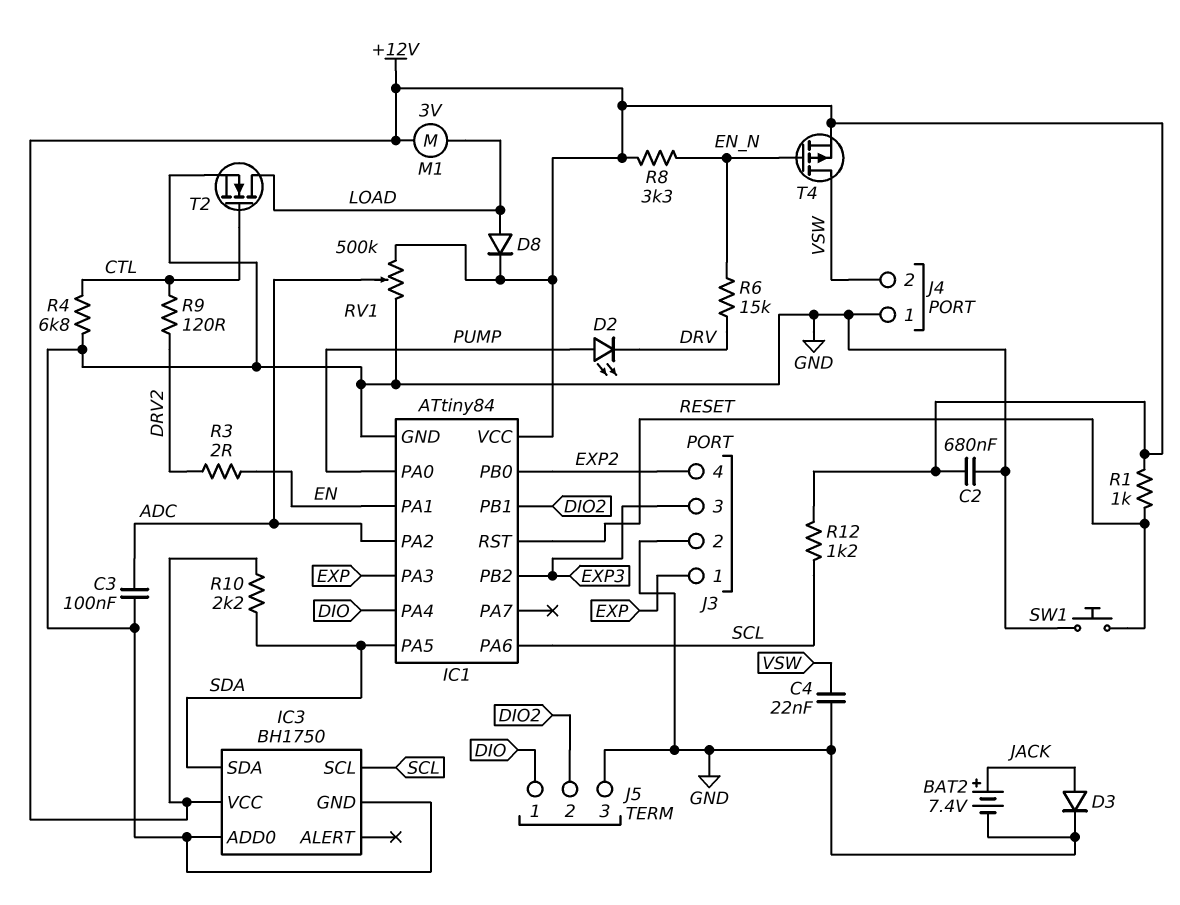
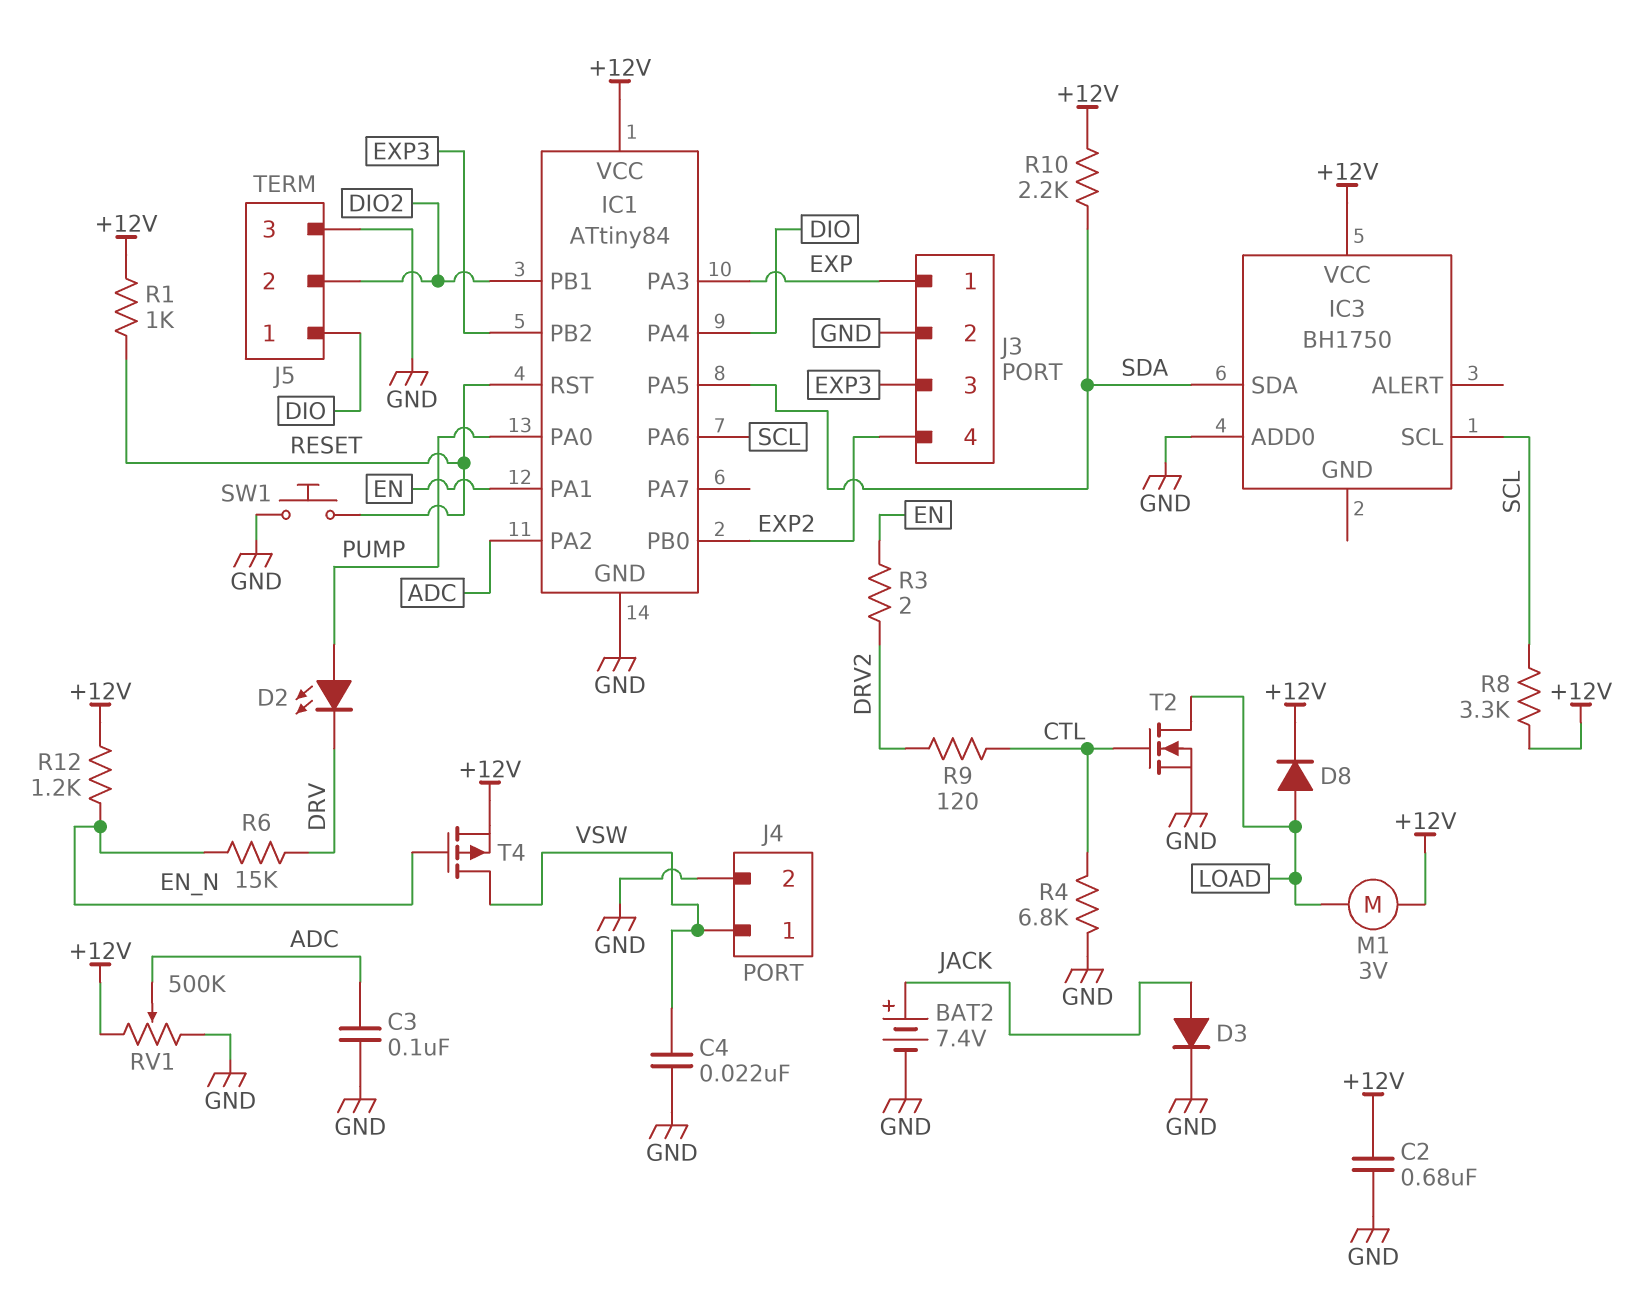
IC3 pin GND: GND -> none
J4 pin 1: GND -> VSW
J4 pin 2: VSW -> GND
R8: 3.3k (+12V, EN_N) -> 3.3k (+12V, SCL)
R12: 1.2k (+12V, SCL) -> 1.2k (+12V, EN_N)

